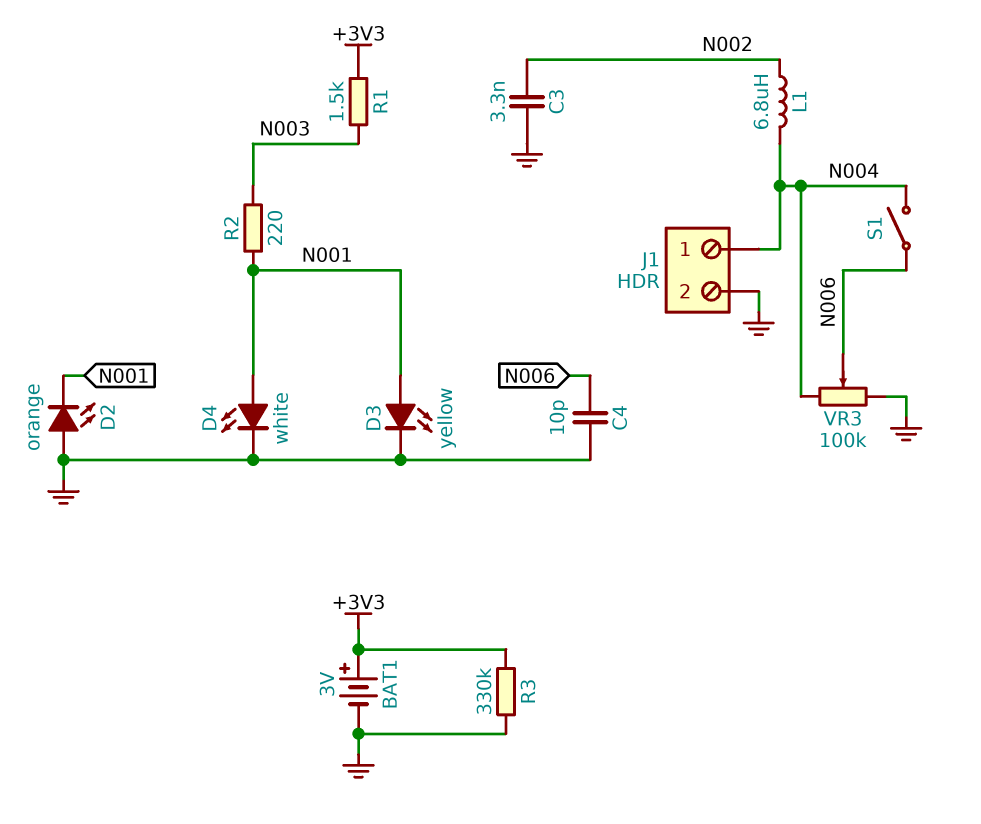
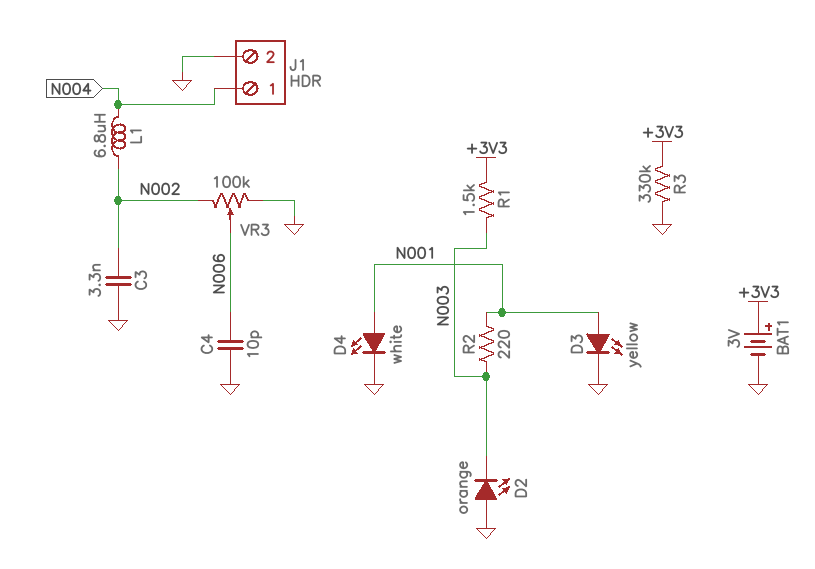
D2: LED orange (A GND, K N001) -> LED orange (A GND, K N003)
S1: switch (N004, N006) -> none
VR3: 100k (GND, N004, wiper N006) -> 100k (GND, N002, wiper N006)

